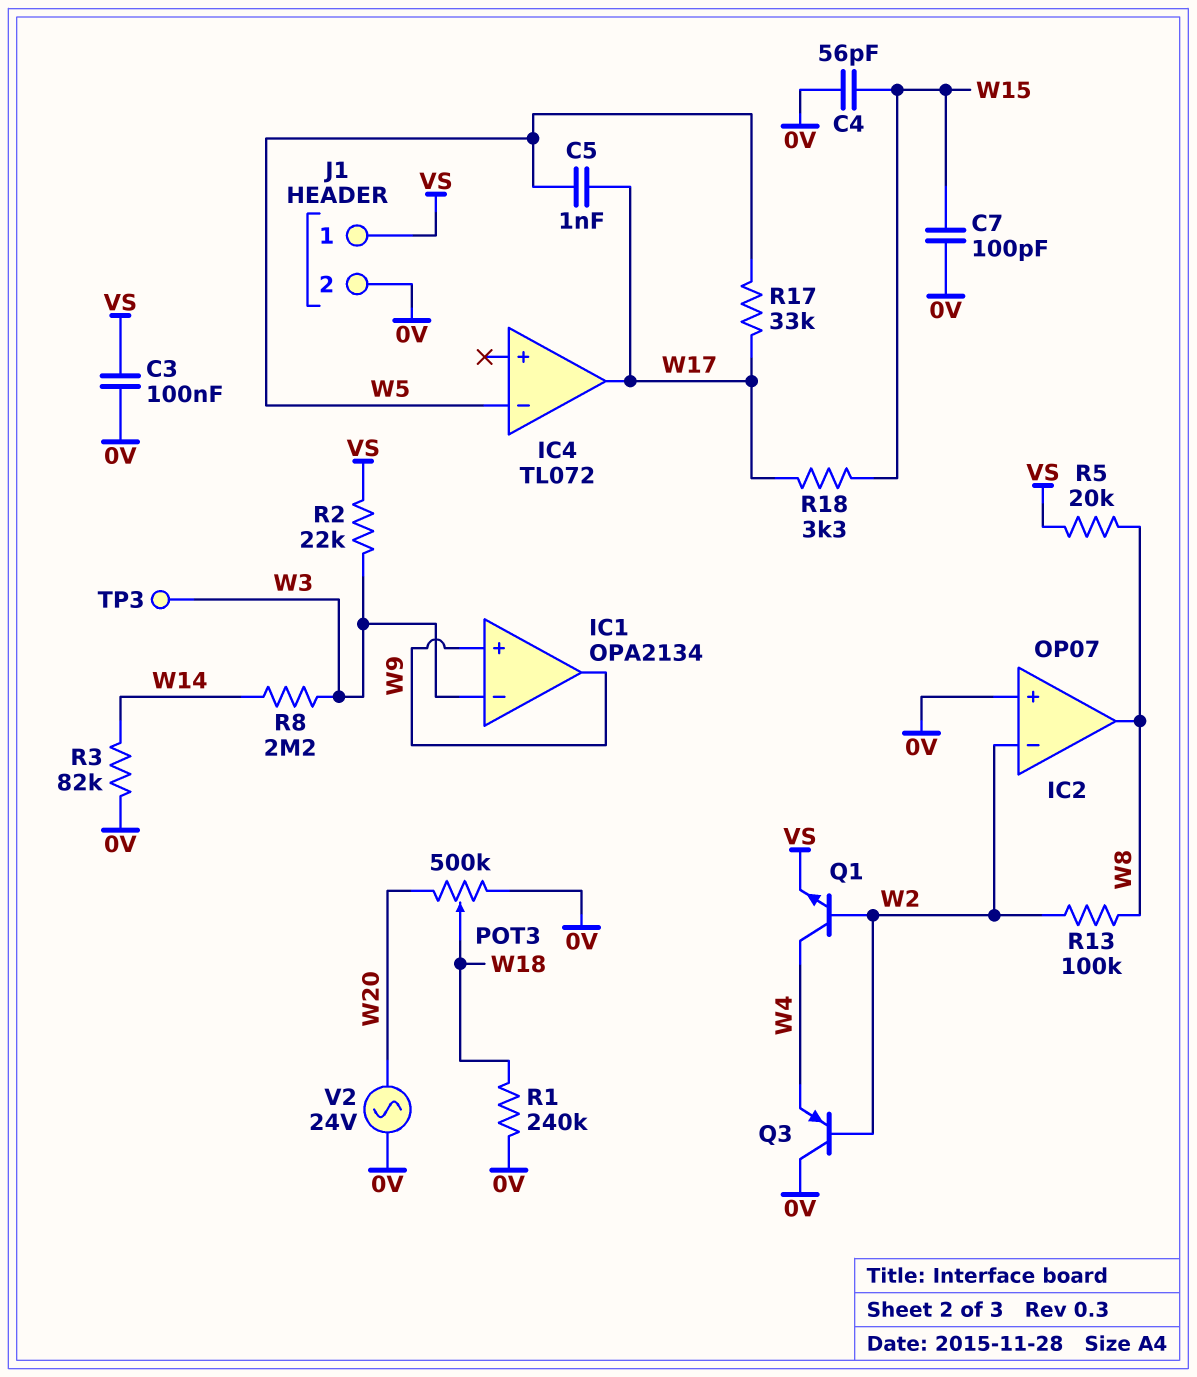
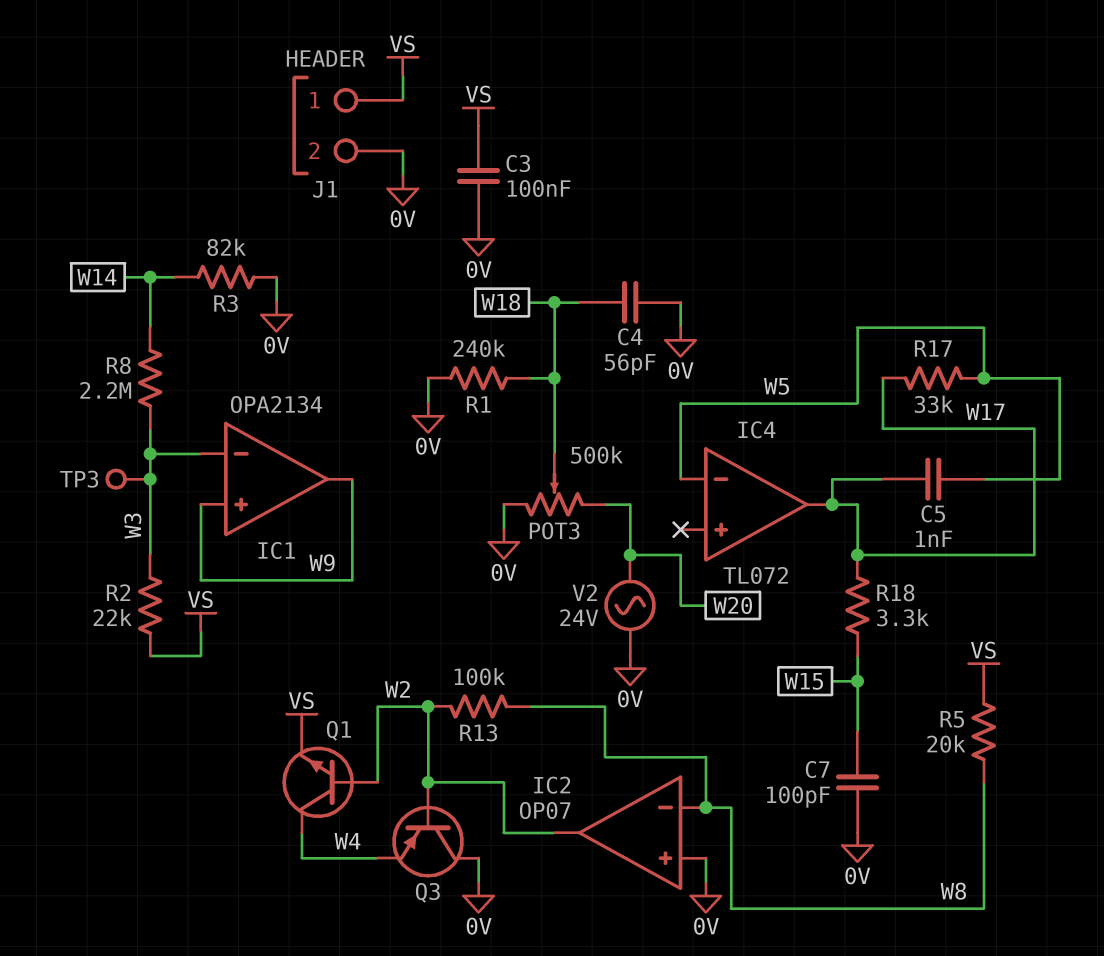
C4: 56pF (0V, W15) -> 56pF (0V, W18)
IC2 pin in-: W2 -> W8
IC2 pin out: W8 -> W2

